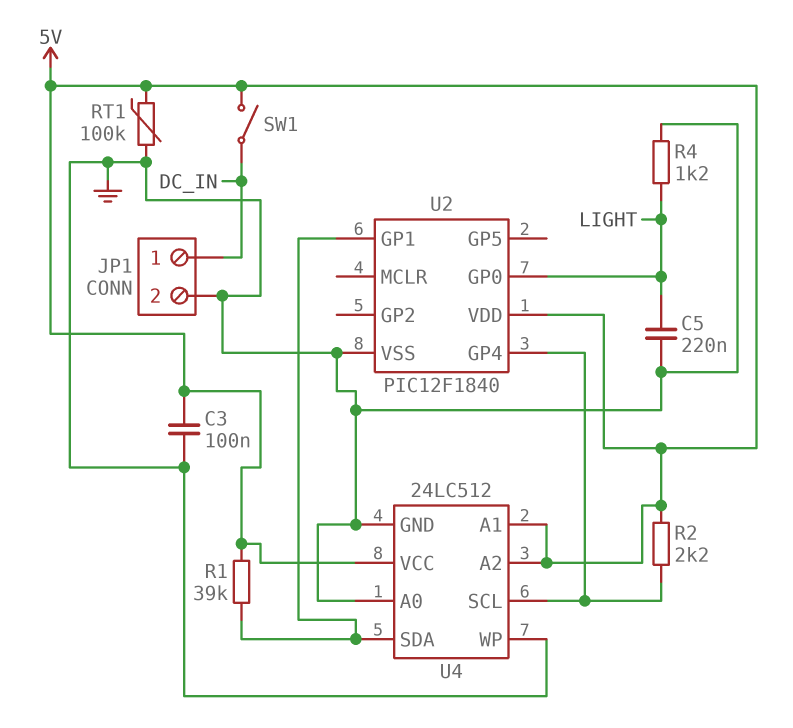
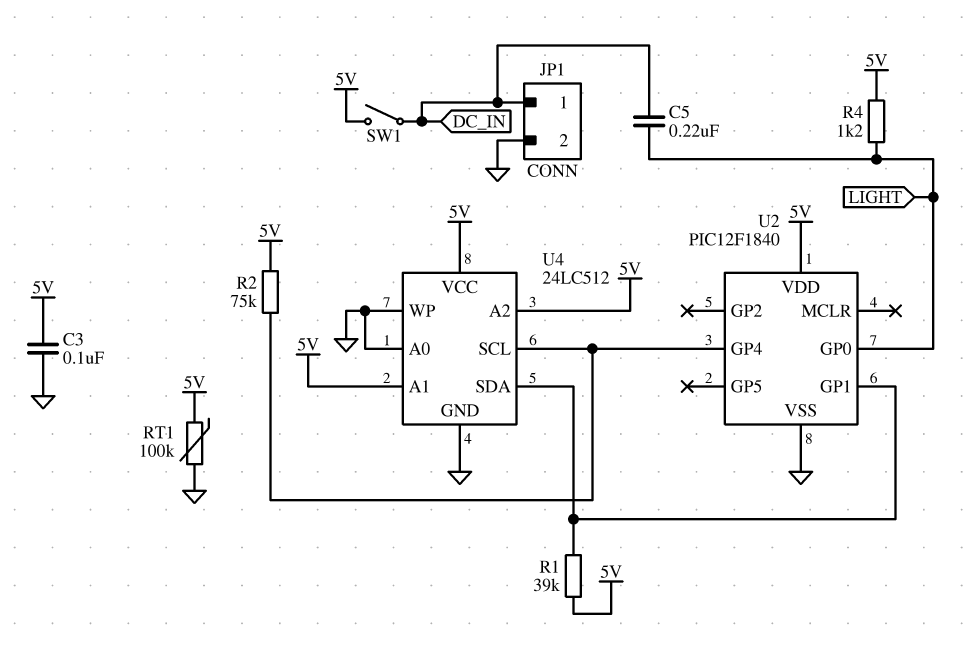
C5: 220nF (GND, LIGHT) -> 220nF (DC_IN, LIGHT)
R2: 2.2k (5V, U2/GP4) -> 75k (5V, U2/GP4)
R4: 1.2k (GND, LIGHT) -> 1.2k (5V, LIGHT)

